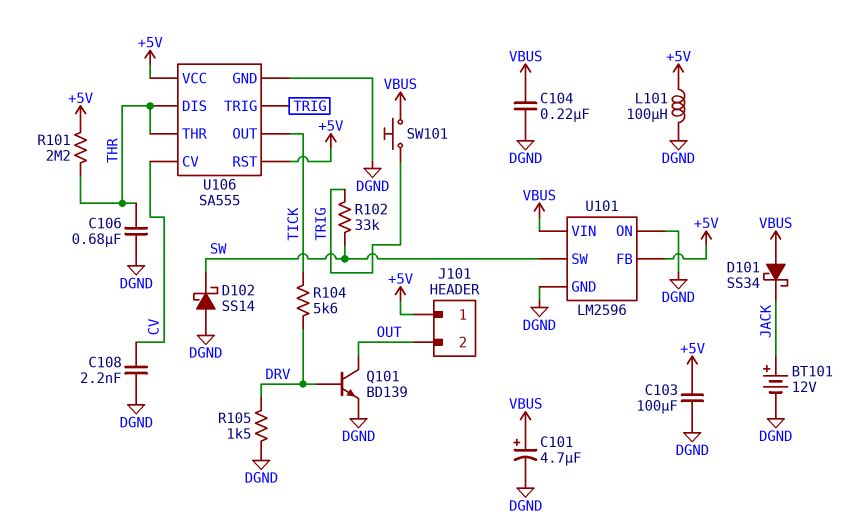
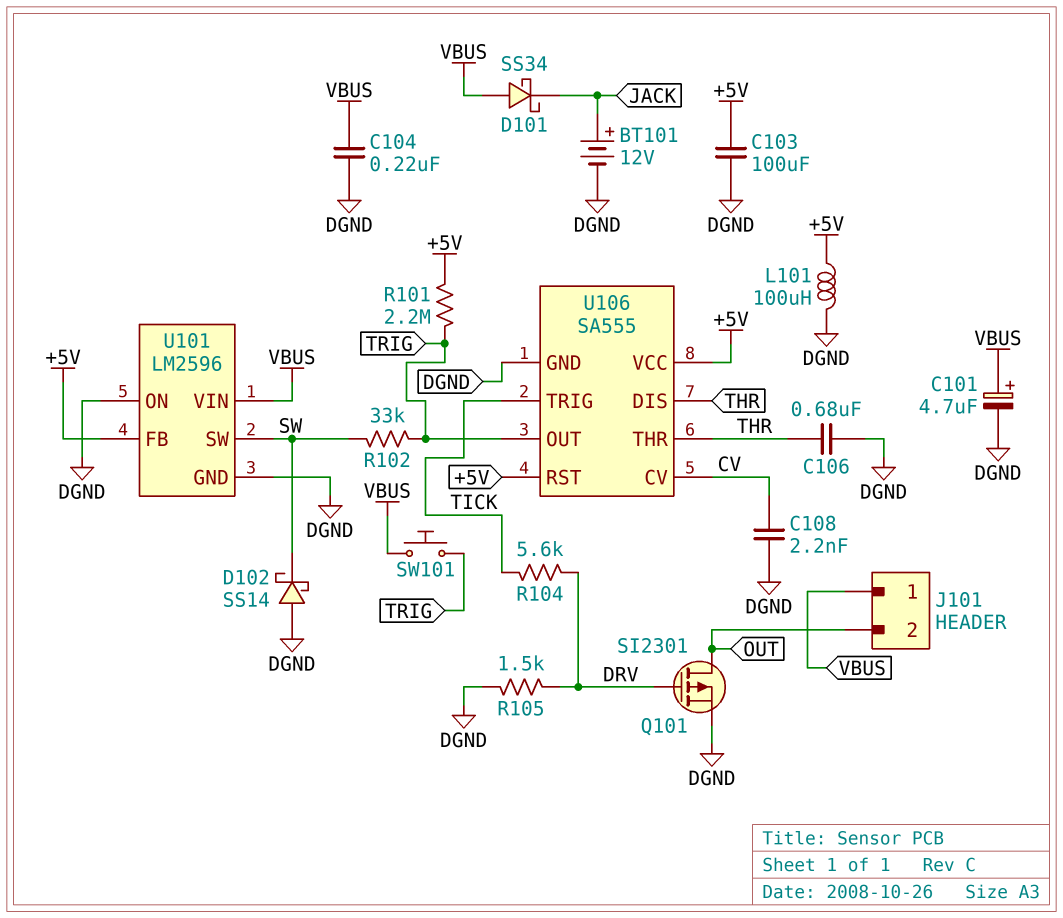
J101 pin 1: +5V -> VBUS
Q101: NPN BD139 (B DRV, C OUT, E DGND) -> PMOS SI2301 (G DRV, D OUT, S DGND)
R101: 2.2M (+5V, THR) -> 2.2M (+5V, TRIG)
U106 pin OUT: TICK -> TRIG
U106 pin TRIG: TRIG -> TICK

